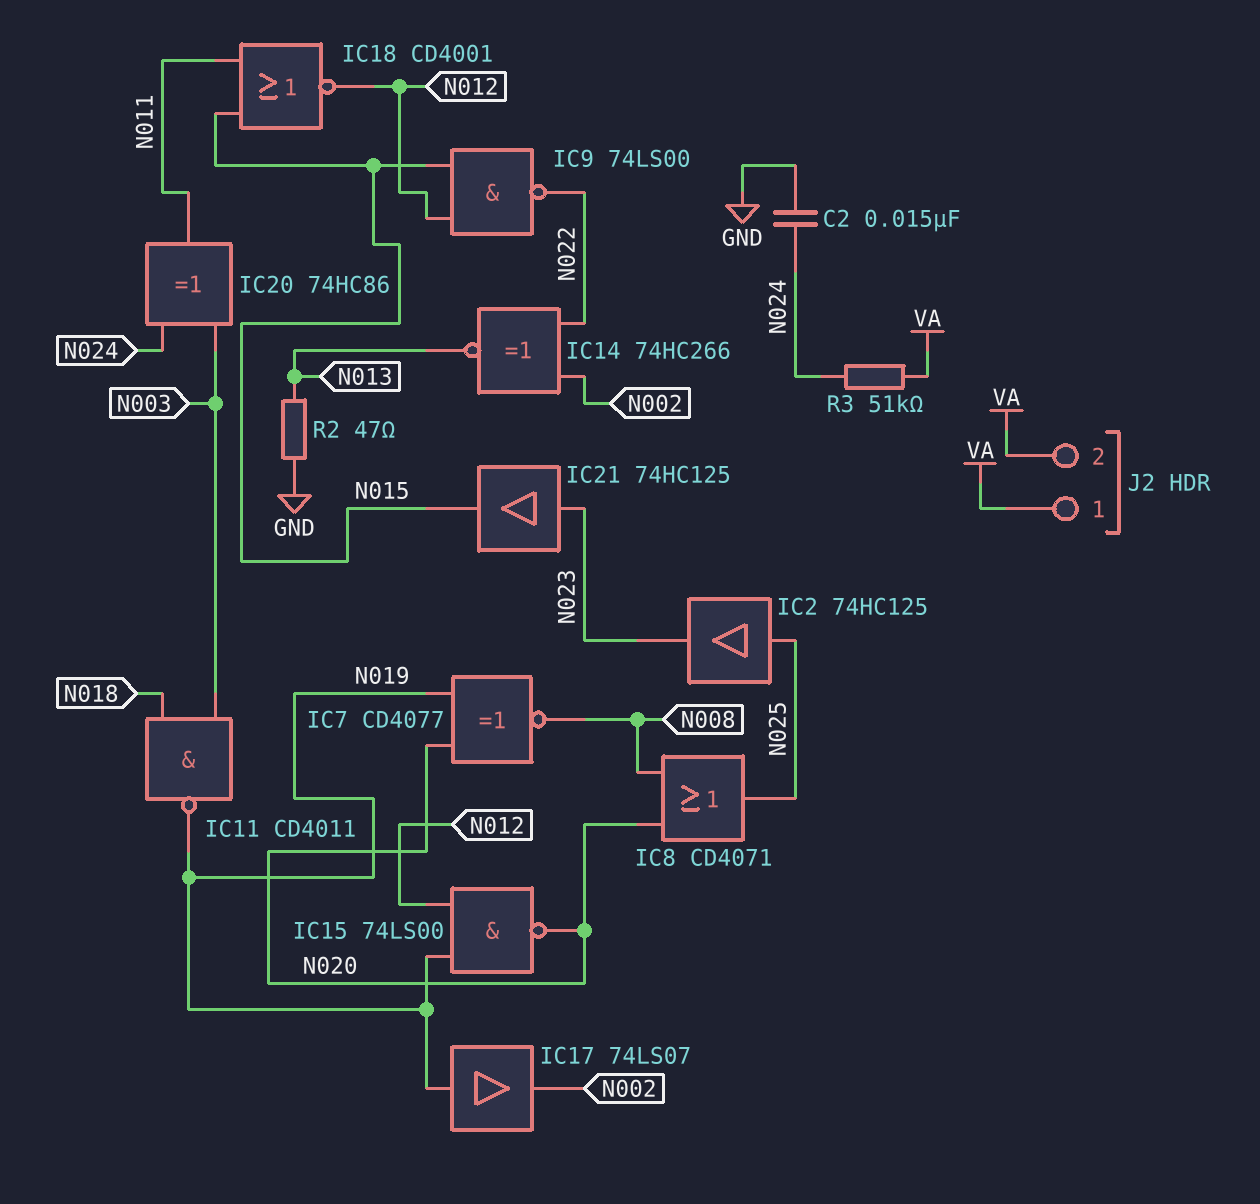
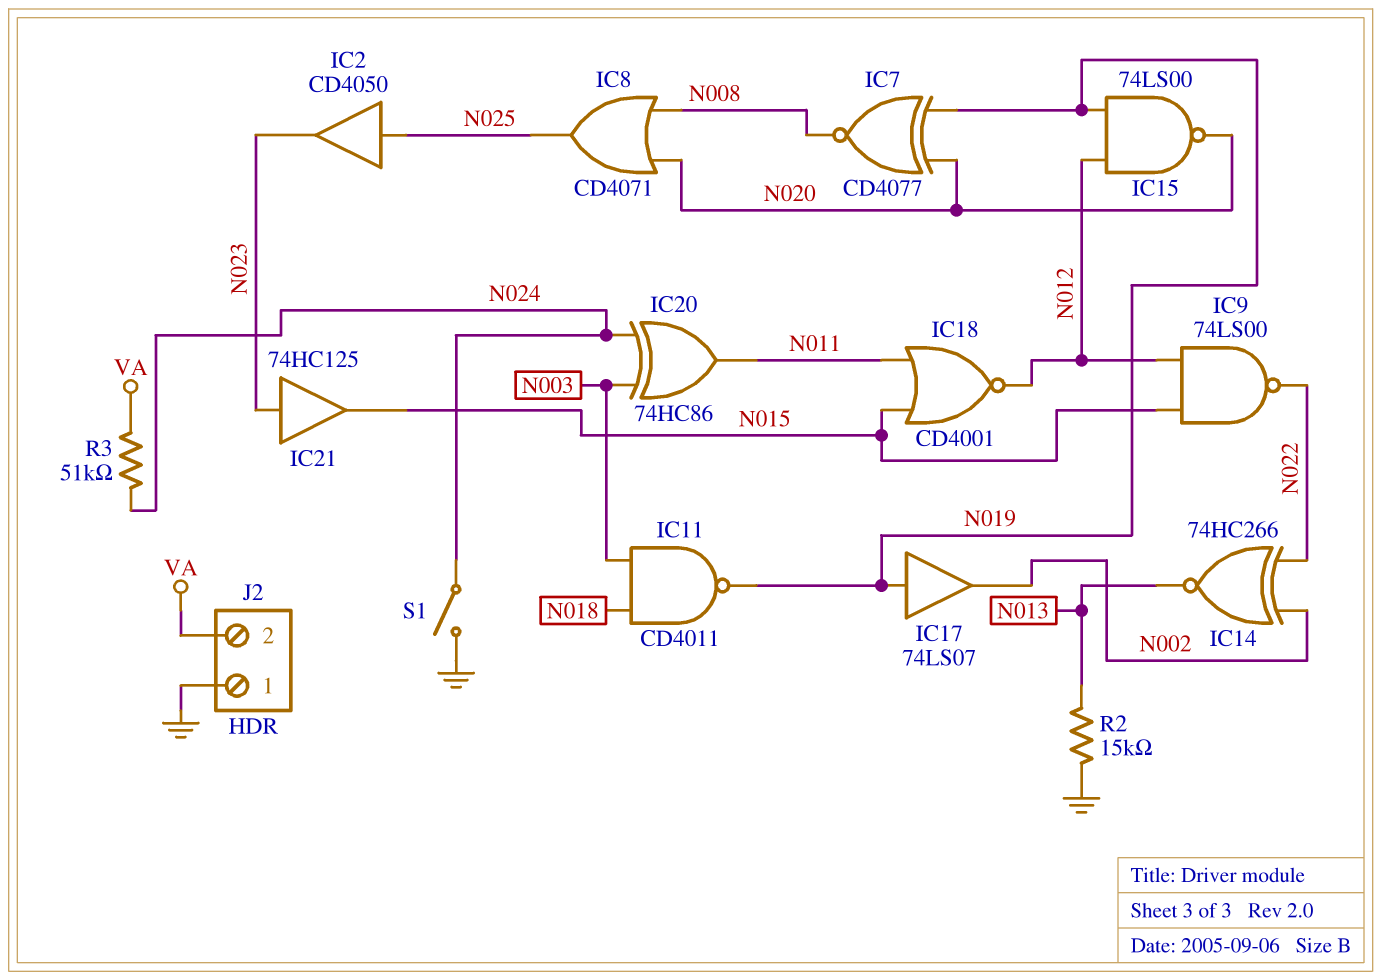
C2: 15nF (GND, N024) -> none
IC2: buffer 74HC125 (in N025, out N023) -> buffer CD4050 (in N025, out N023)
J2 pin 1: VA -> GND
R2: 47 (GND, N013) -> 15k (GND, N013)
S1: none -> switch (GND, N024)

